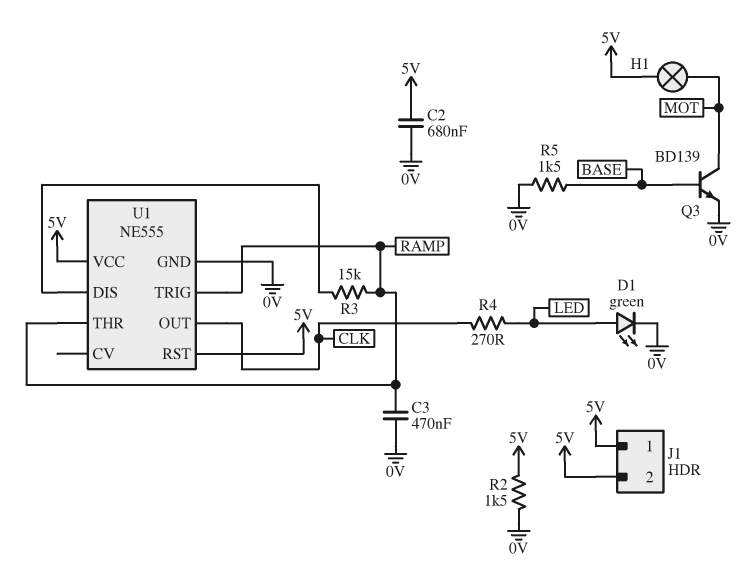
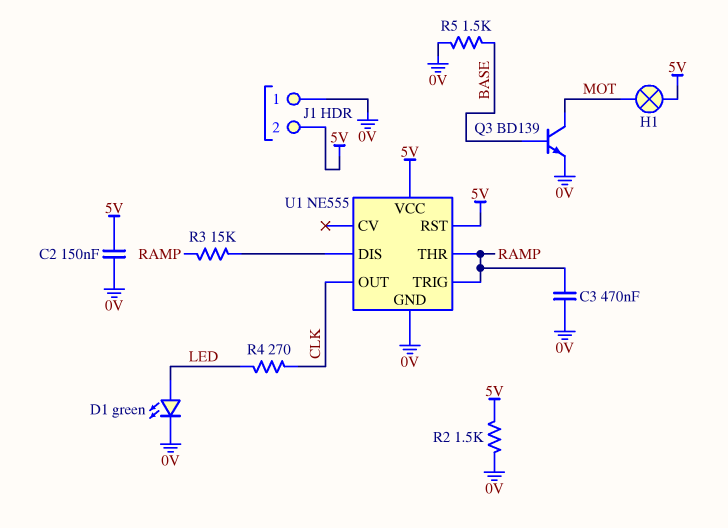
C2: 680nF (0V, 5V) -> 150nF (0V, 5V)
J1 pin 1: 5V -> 0V

